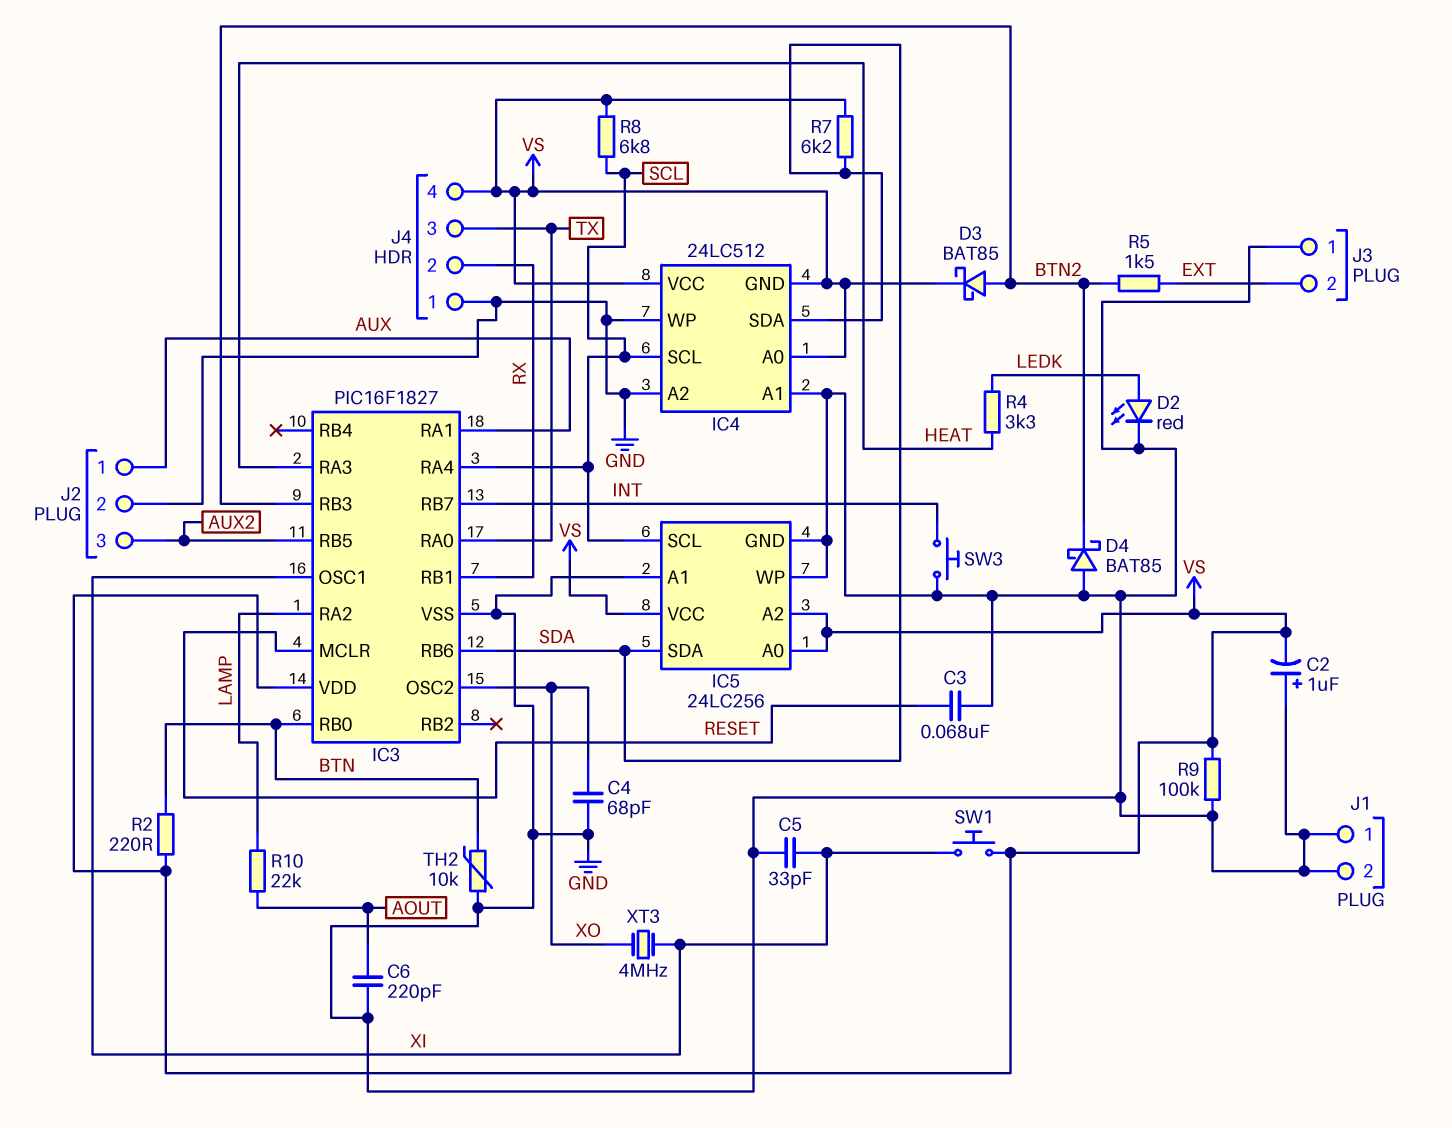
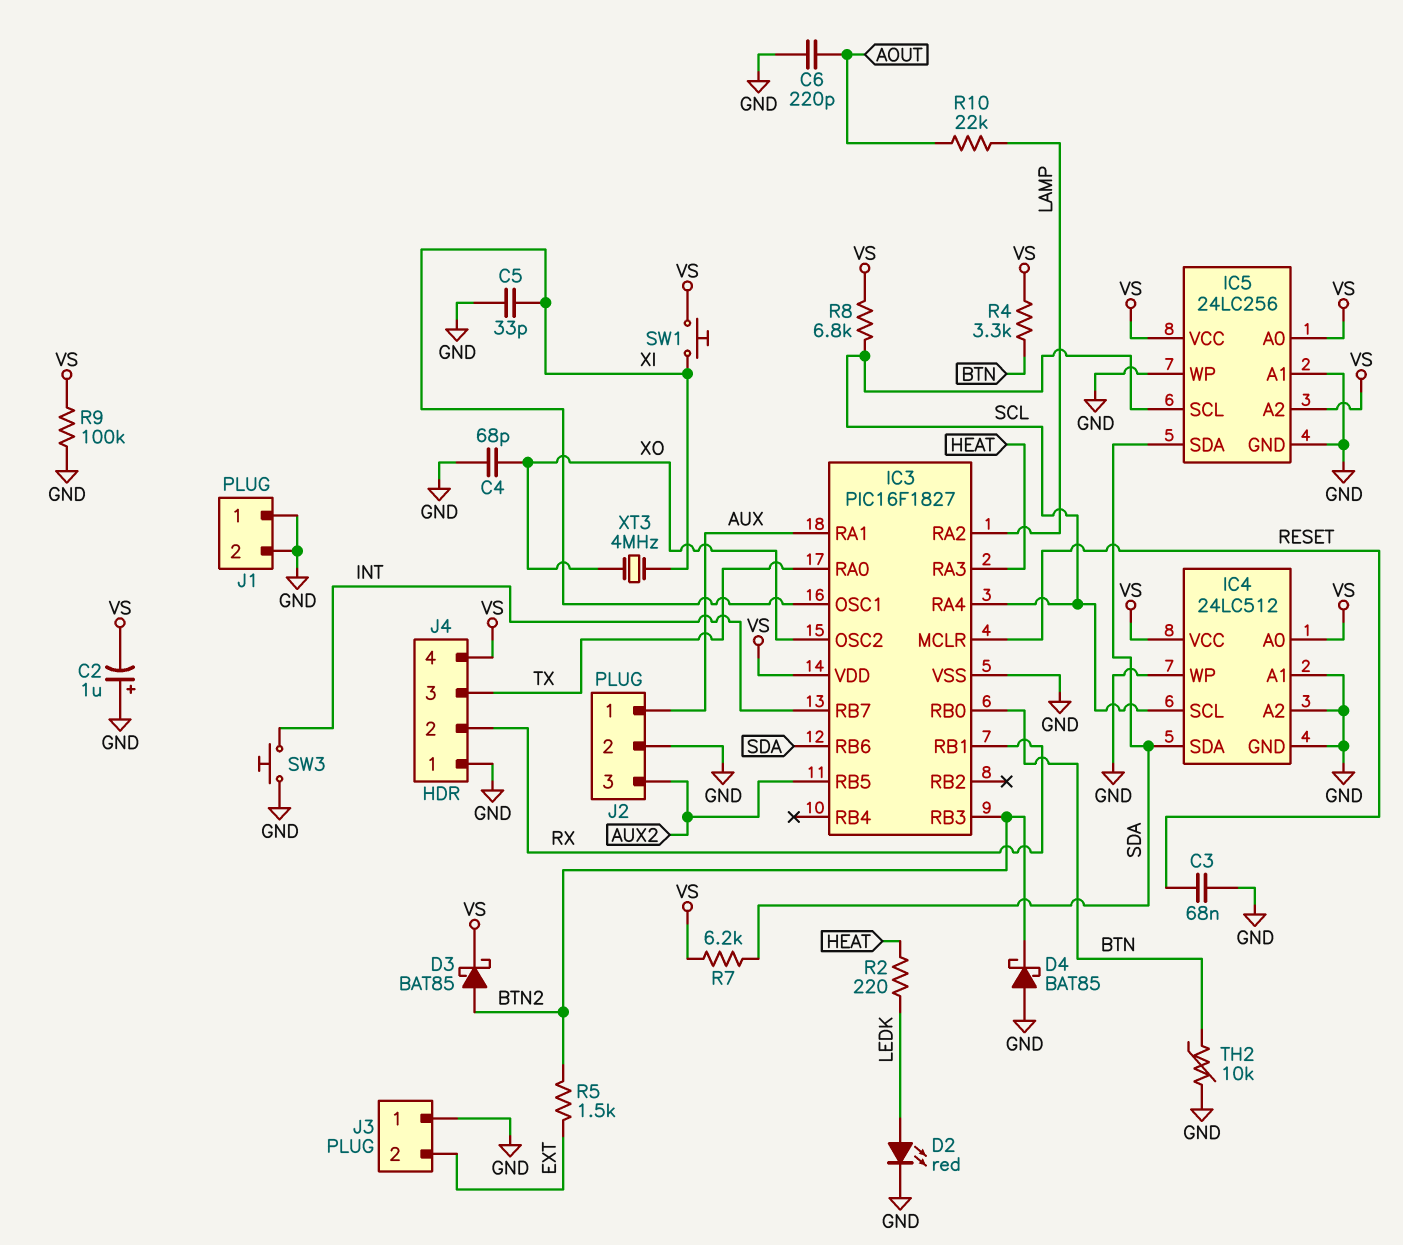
IC4 pin GND: VS -> GND
R2: 220 (BTN, VS) -> 220 (HEAT, LEDK)
R4: 3.3k (HEAT, LEDK) -> 3.3k (BTN, VS)

